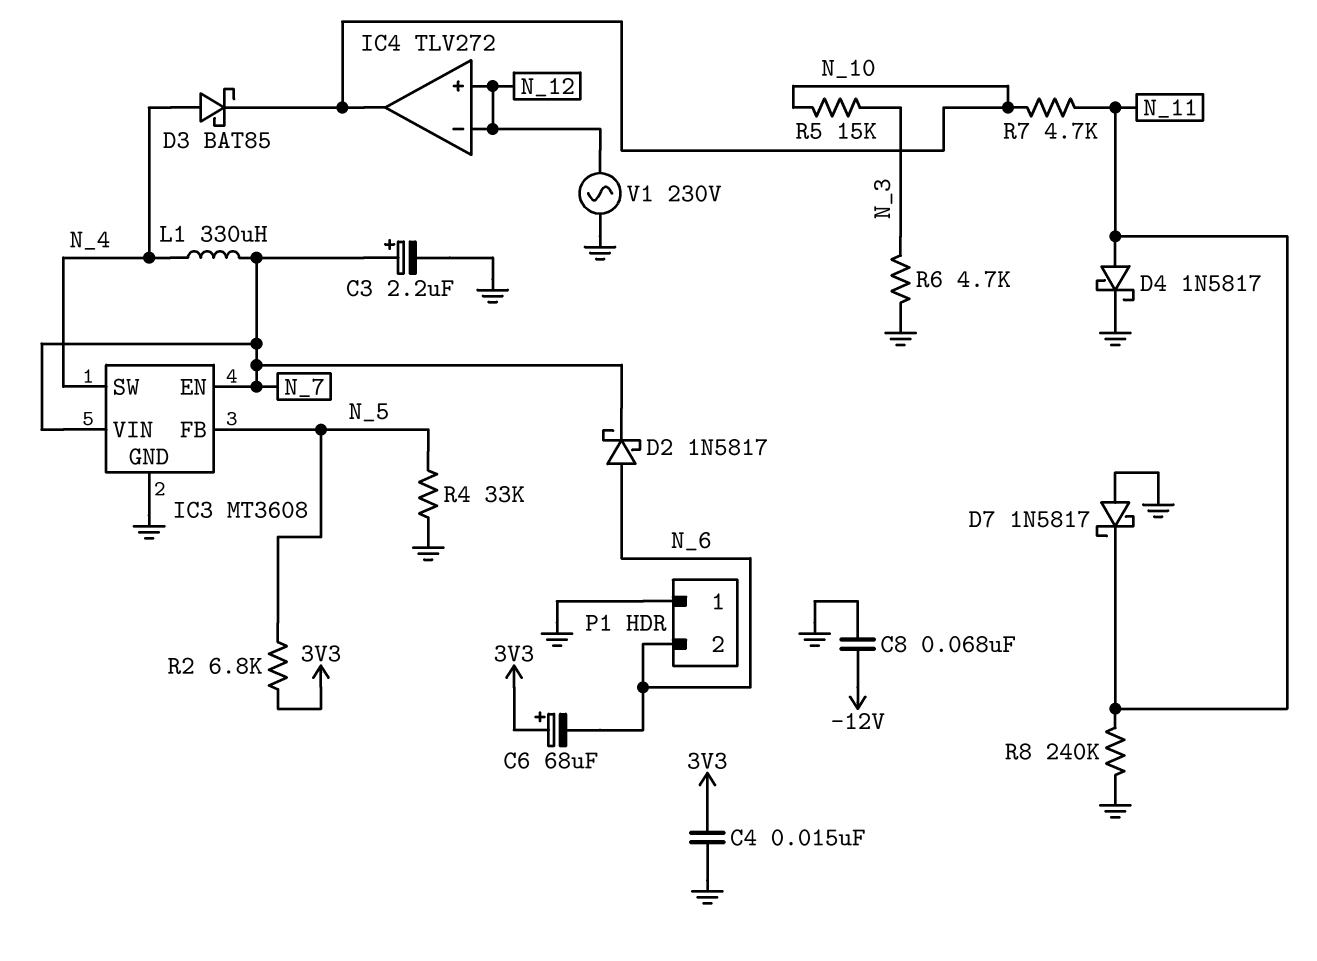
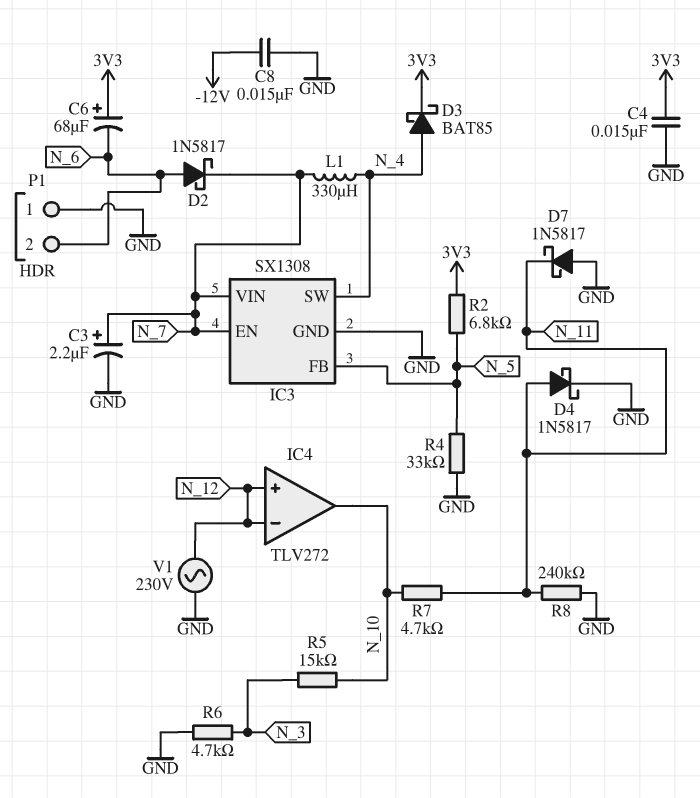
C8: 68nF (-12V, GND) -> 15nF (-12V, GND)
D3: schottky BAT85 (A N_4, K N_10) -> schottky BAT85 (A N_4, K 3V3)
IC3: MT3608 -> SX1308

